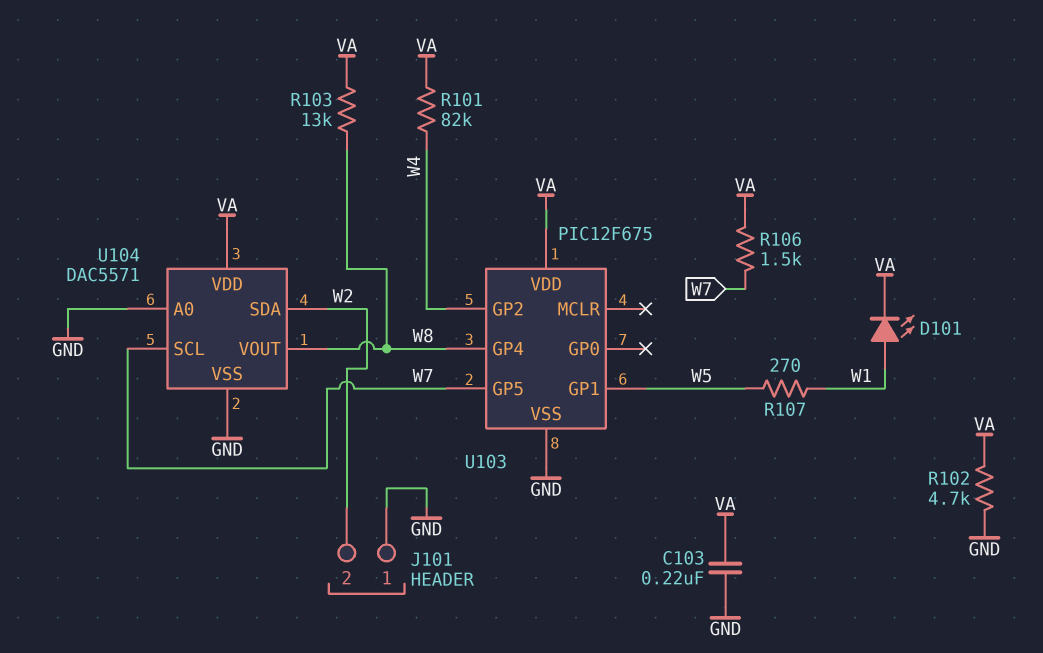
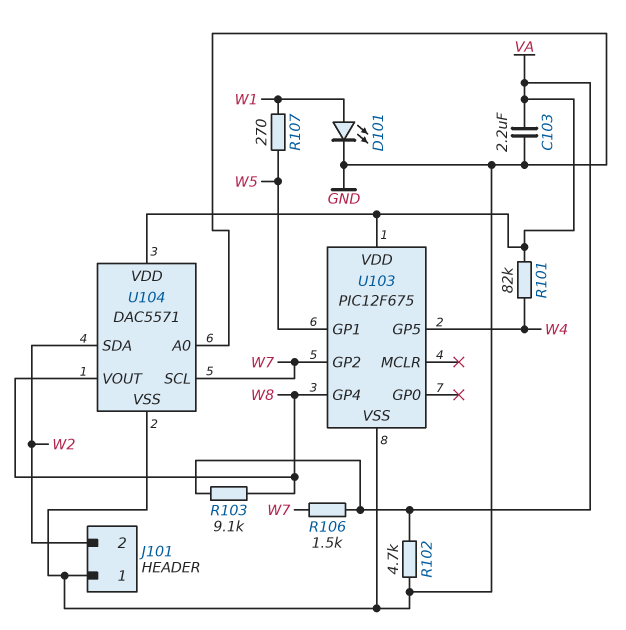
C103: 220nF (GND, VA) -> 2.2uF (GND, VA)
D101: LED (A W1, K VA) -> LED (A W1, K GND)
R103: 13k (VA, W8) -> 9.1k (VA, W8)
U103 pin GP2: W4 -> W7
U103 pin GP5: W7 -> W4

